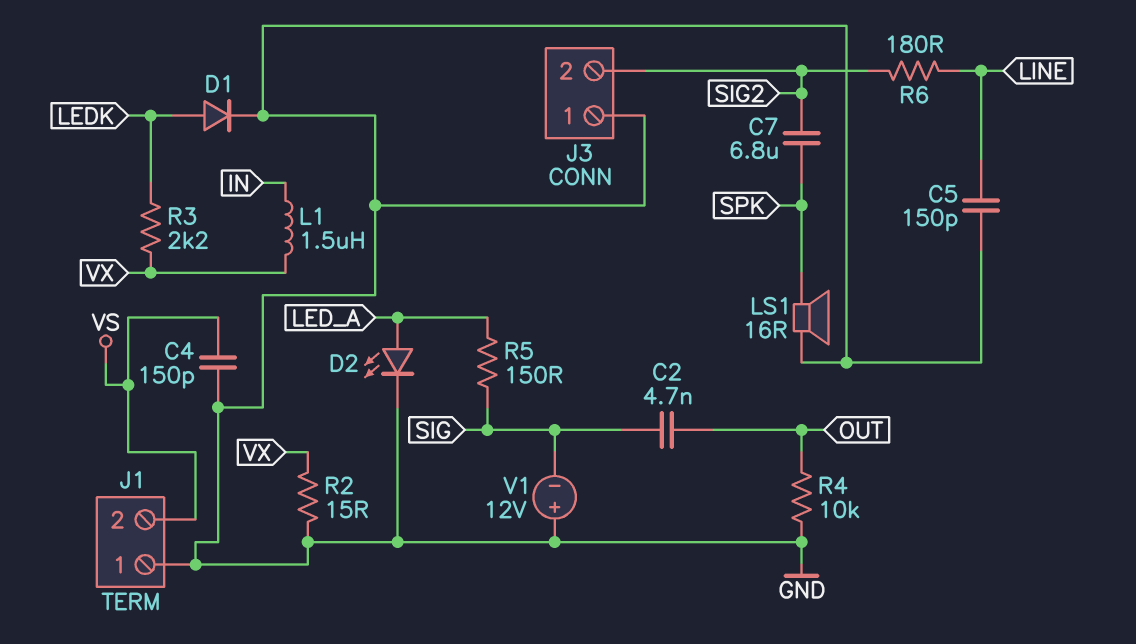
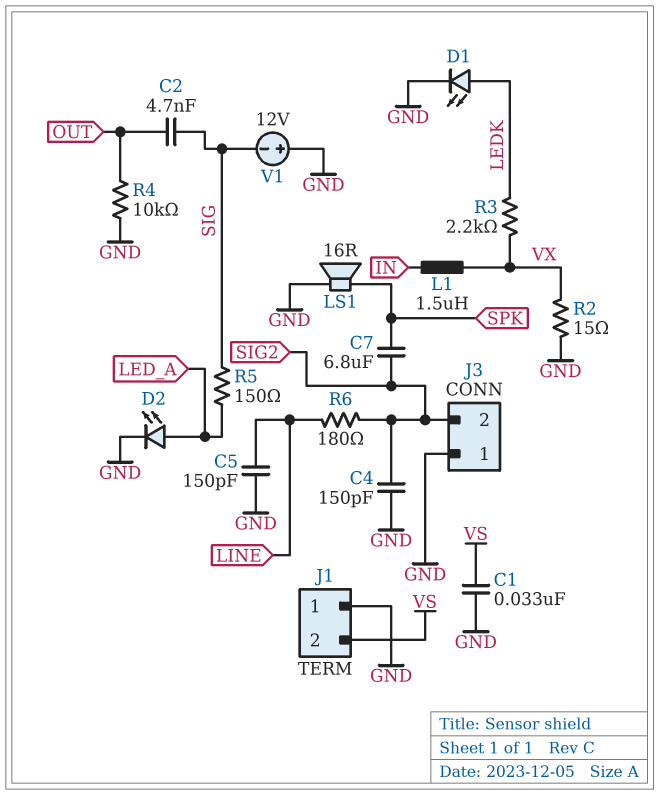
C1: none -> 33nF (GND, VS)
C4: 150pF (GND, VS) -> 150pF (GND, SIG2)
D1: diode (A LEDK, K GND) -> LED (A LEDK, K GND)

